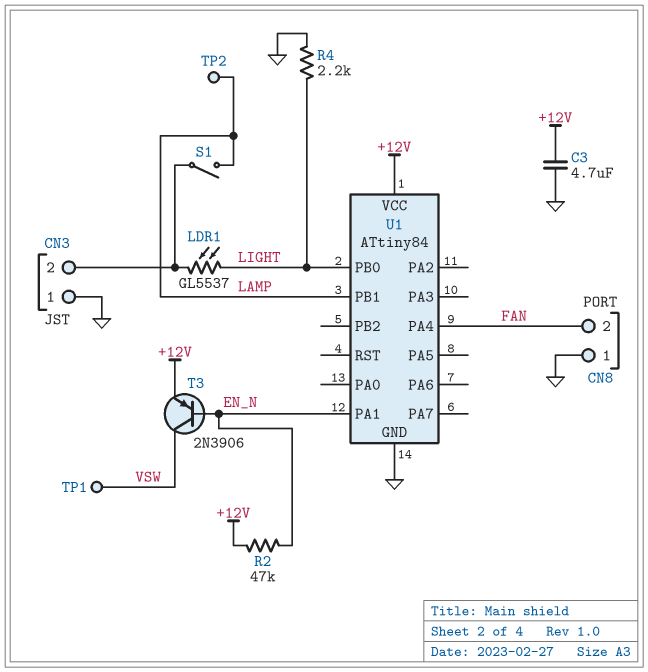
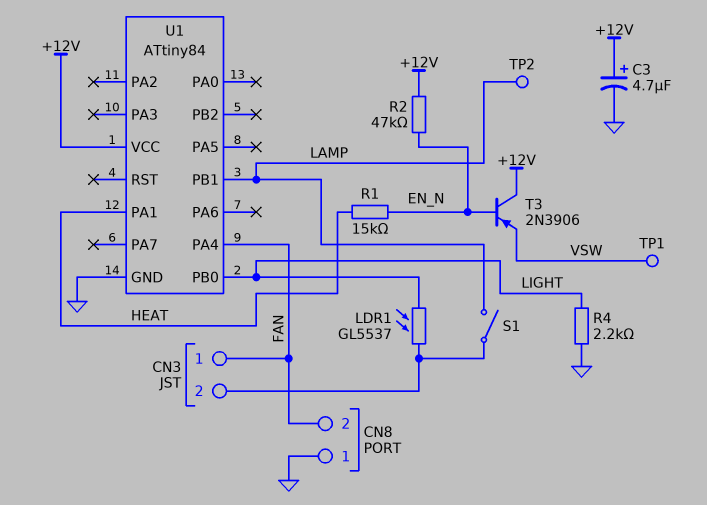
C3: 4.7uF (+12V, GND) -> 4.7uF (plus +12V, minus GND)
CN3 pin 1: GND -> FAN
R1: none -> 15k (EN_N, HEAT)
T3: PNP 2N3906 (B EN_N, C VSW, E +12V) -> PNP 2N3906 (B EN_N, C +12V, E VSW)
U1 pin PA1: EN_N -> HEAT

